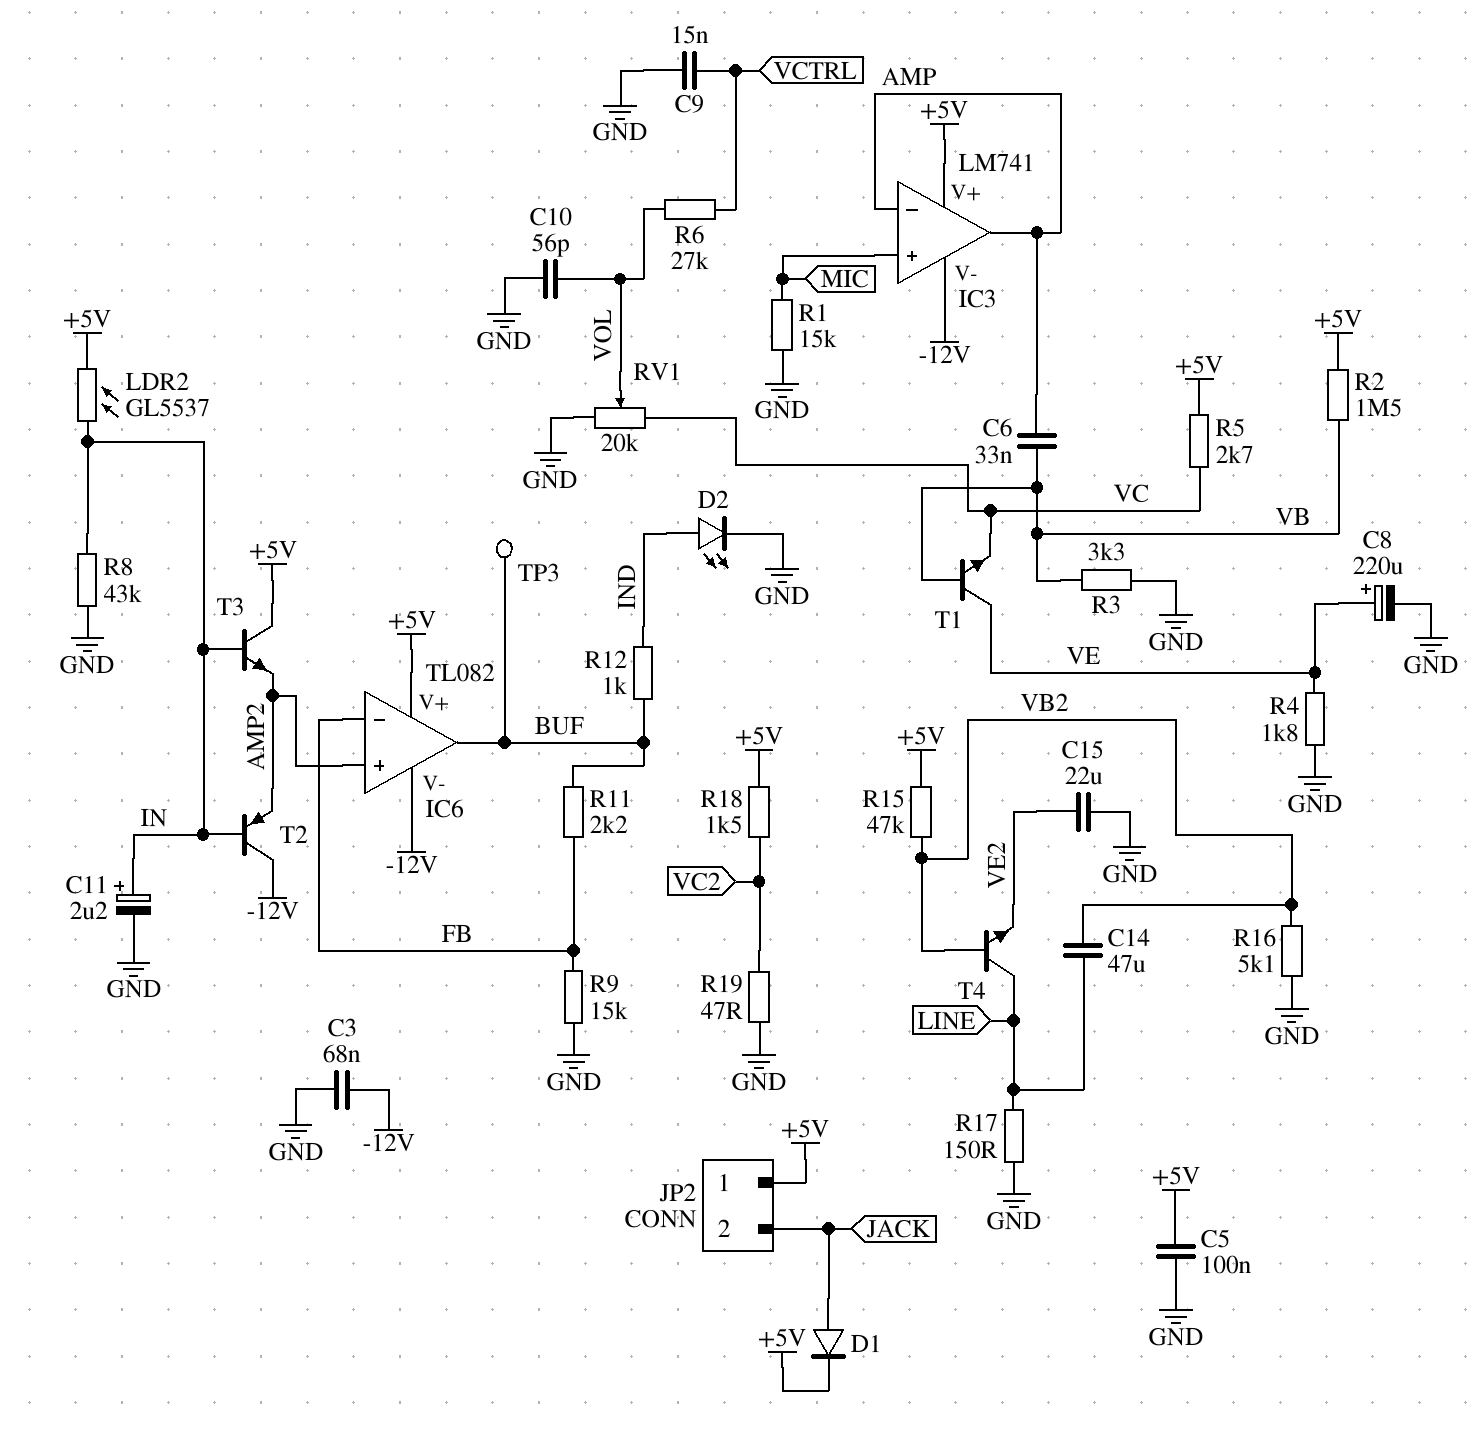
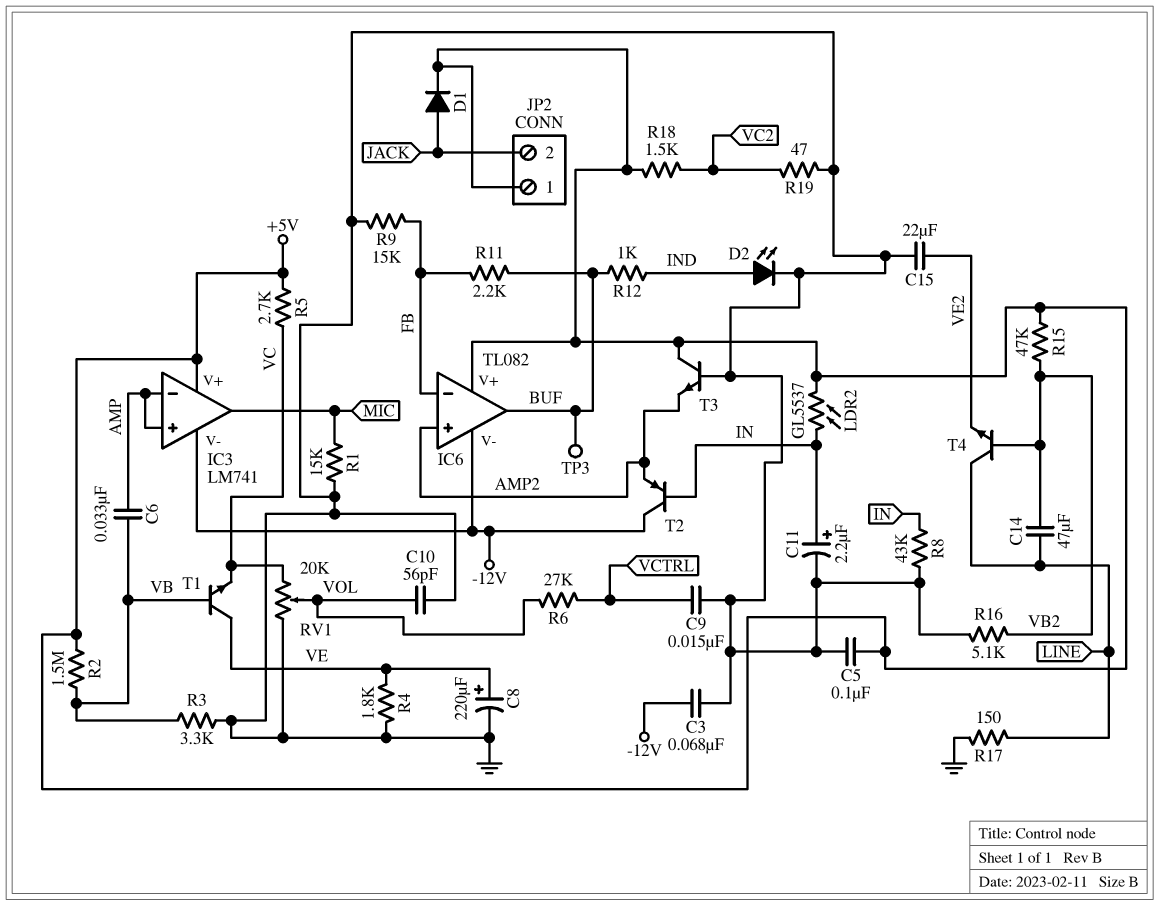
IC3 pin in+: MIC -> AMP
IC3 pin out: AMP -> MIC
T3: NPN (B IN, C +5V, E AMP2) -> NPN (B GND, C +5V, E AMP2)

